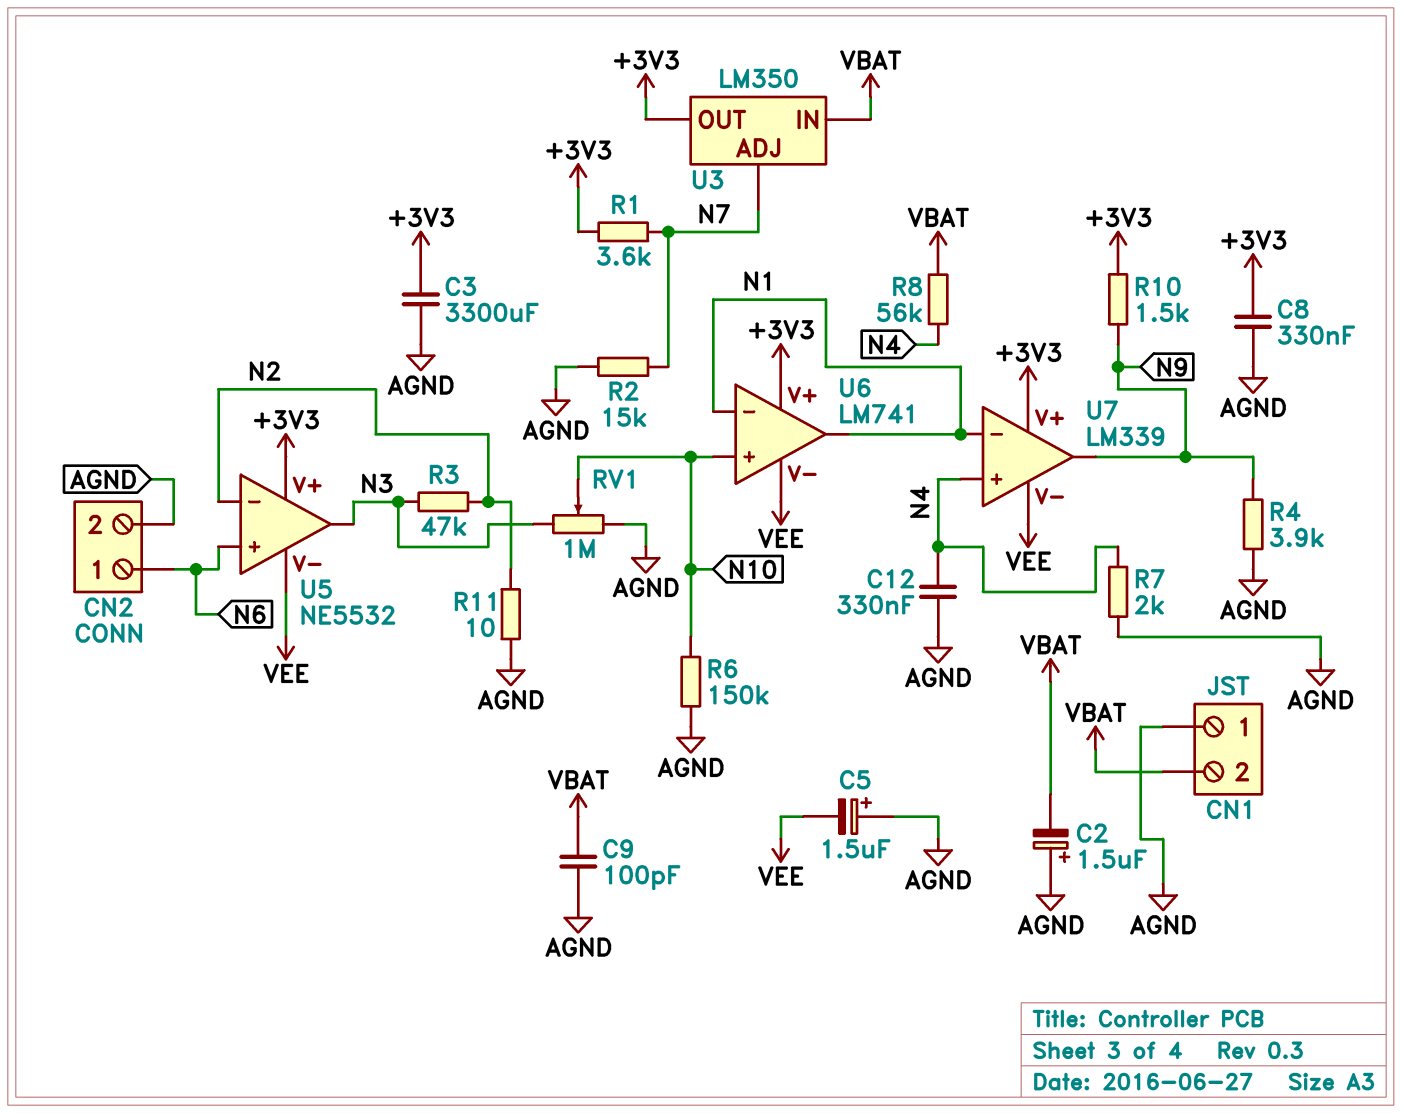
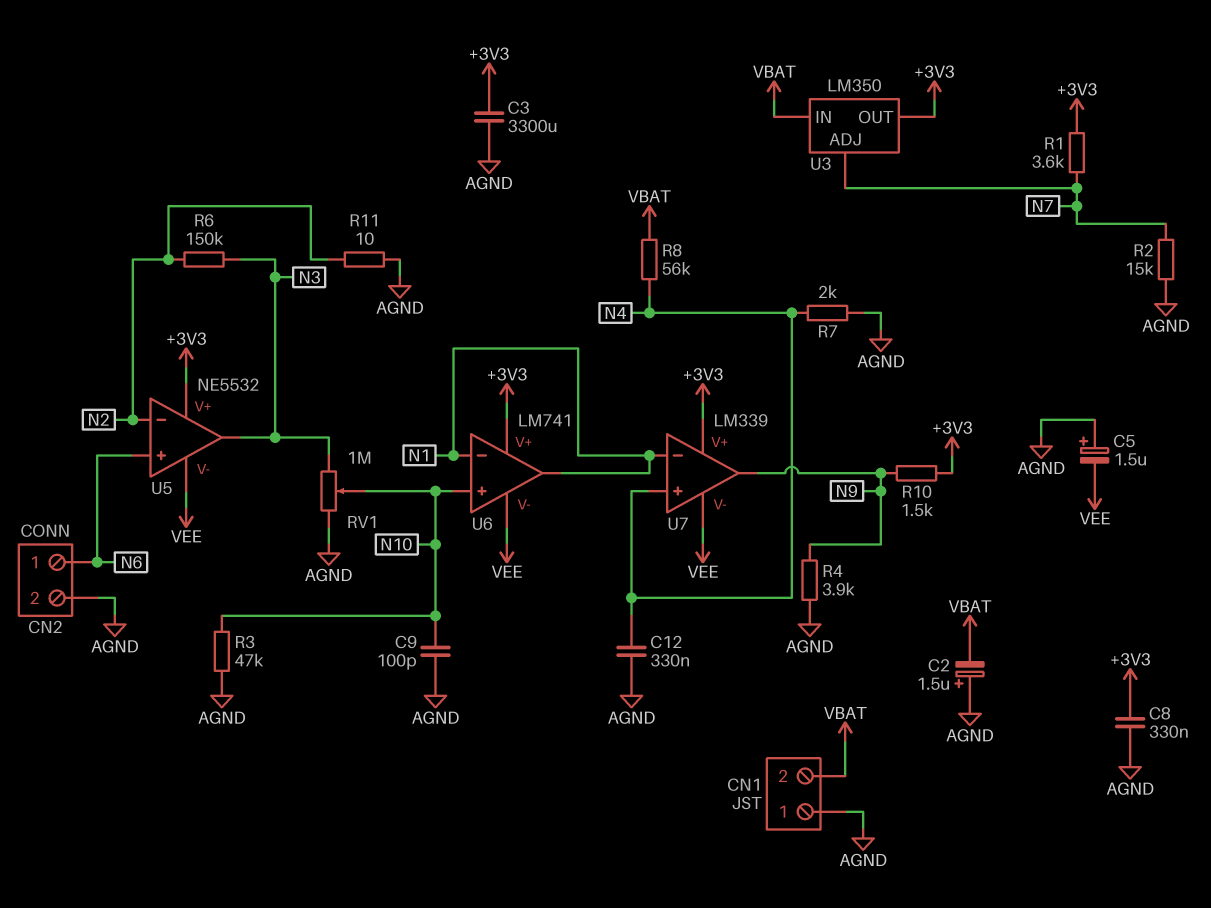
C9: 100pF (AGND, VBAT) -> 100pF (AGND, N10)
R3: 47k (N2, N3) -> 47k (AGND, N10)
R6: 150k (AGND, N10) -> 150k (N2, N3)

